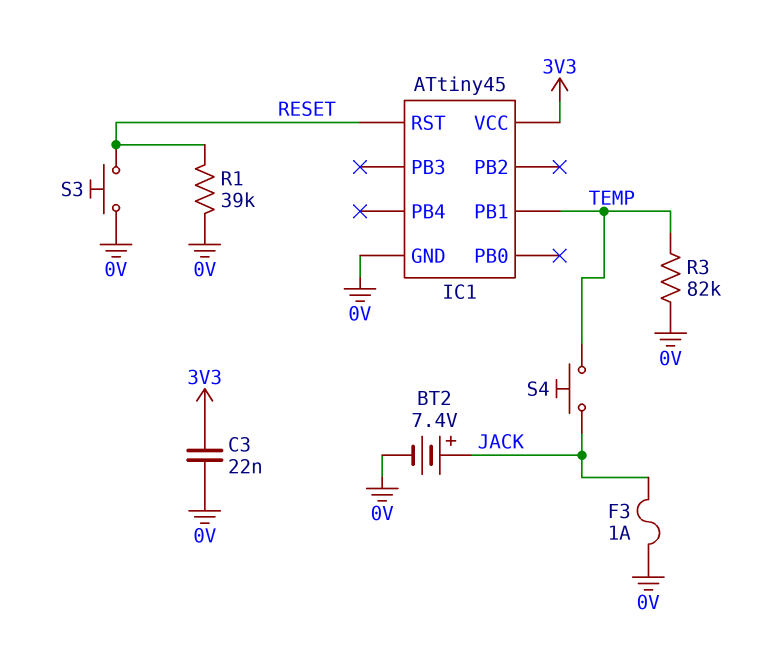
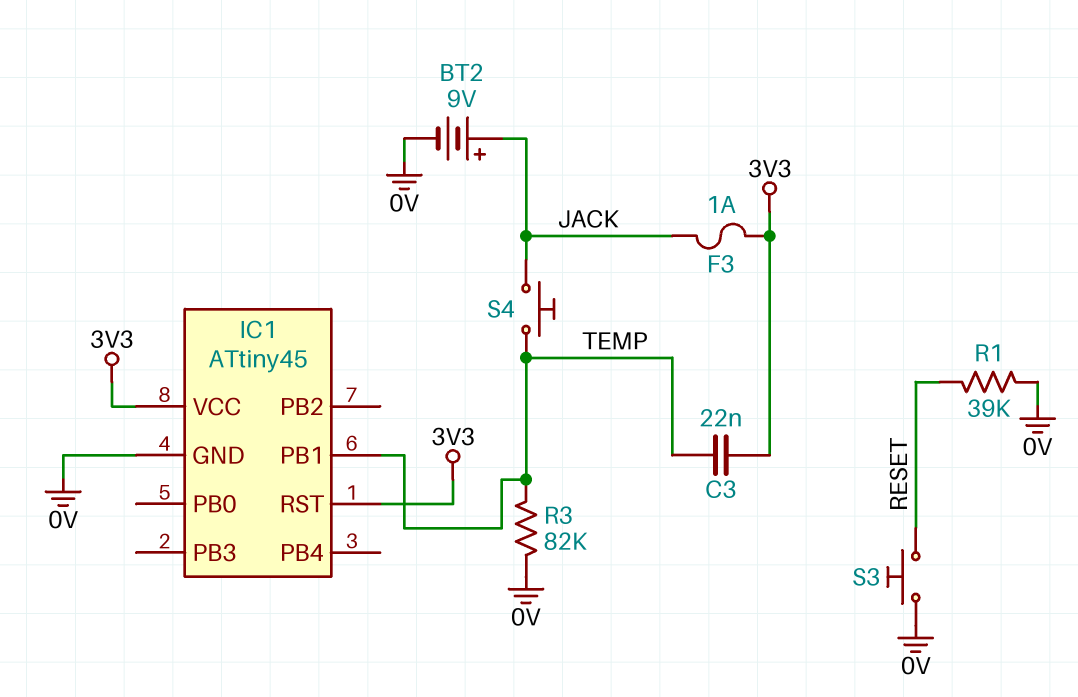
BT2: 7.4V (plus JACK, minus 0V) -> 9V (plus JACK, minus 0V)
C3: 22nF (0V, 3V3) -> 22nF (3V3, TEMP)
F3: 1A (0V, JACK) -> 1A (3V3, JACK)
IC1 pin RST: RESET -> 3V3

